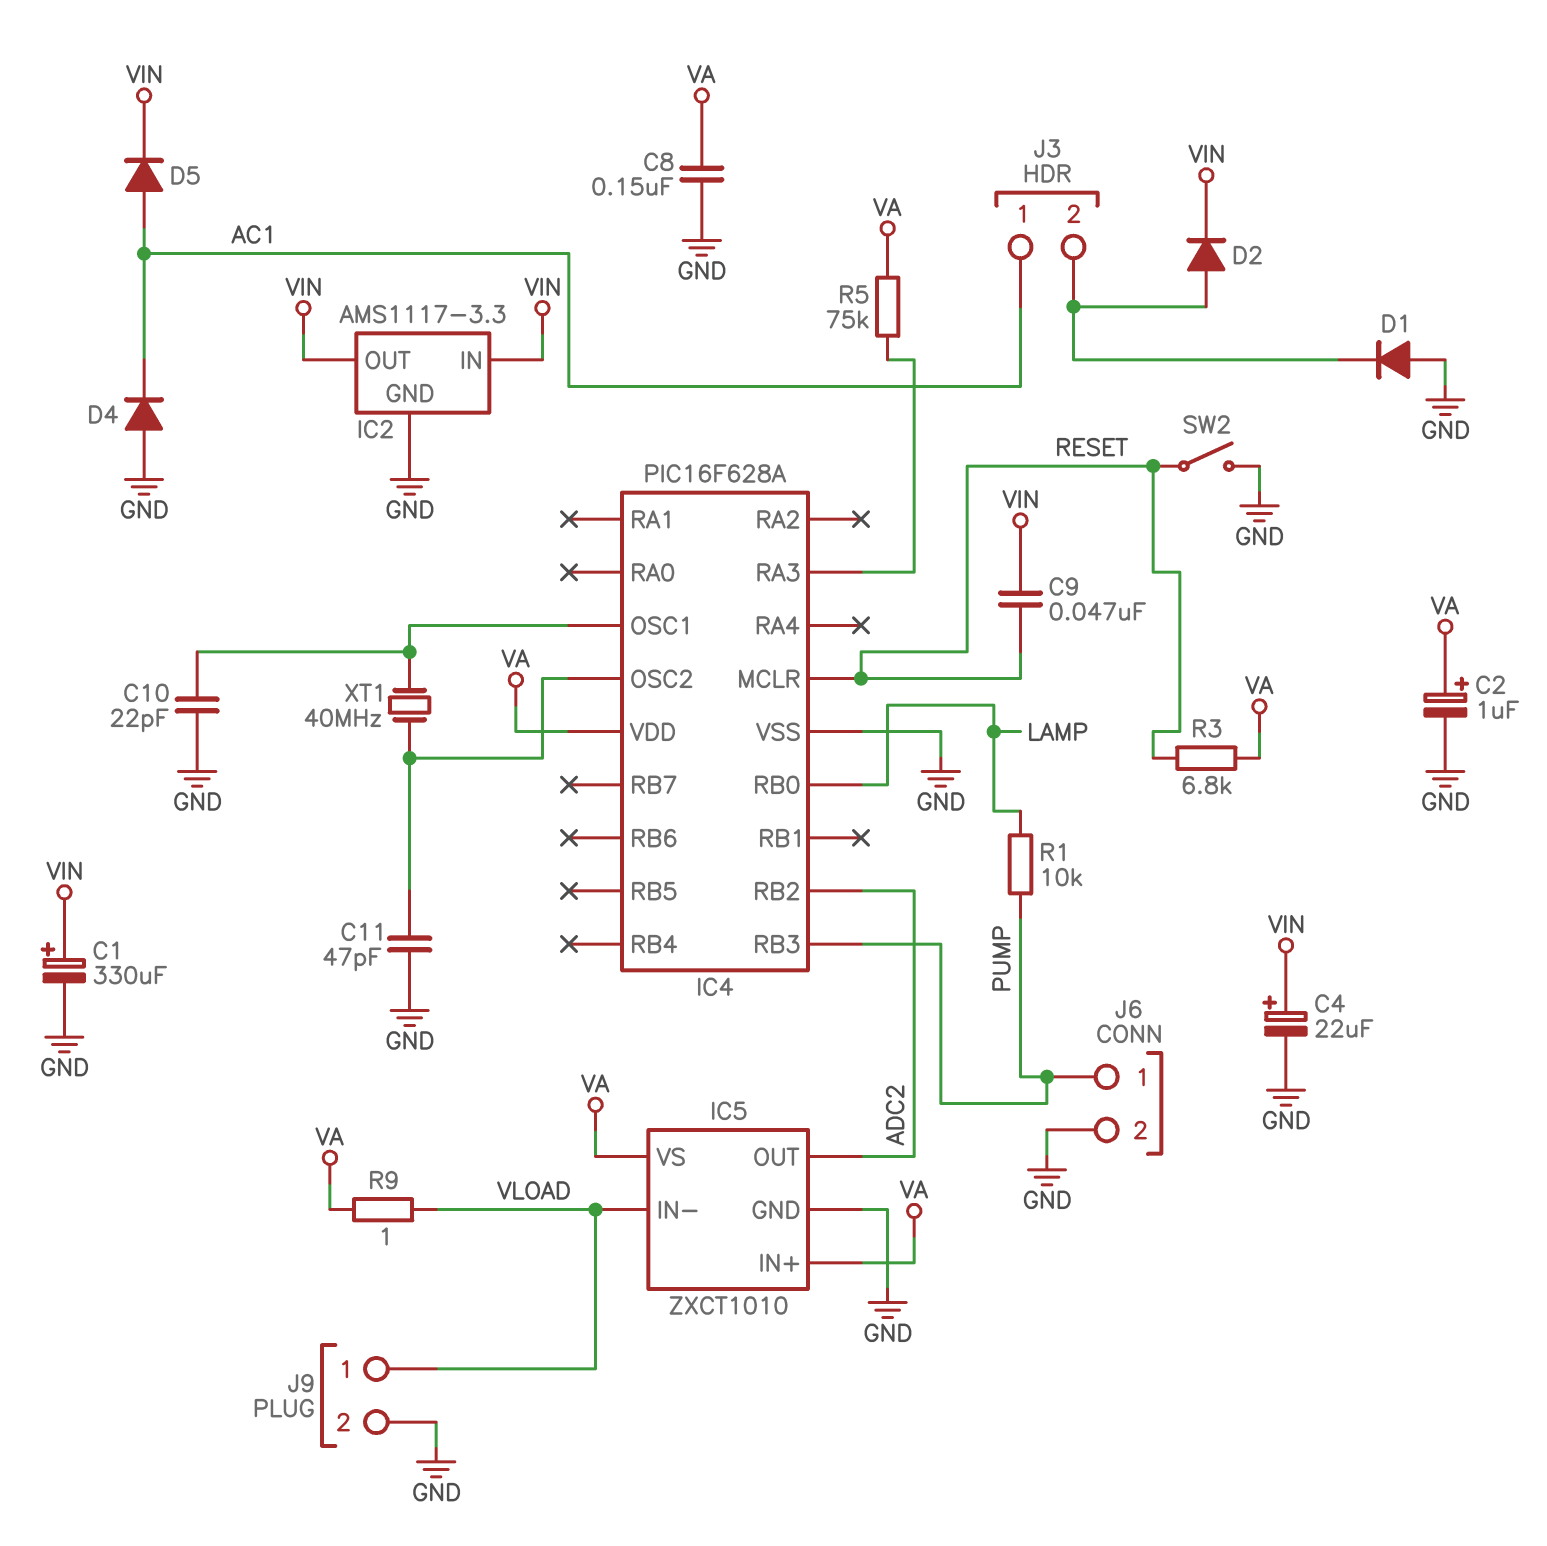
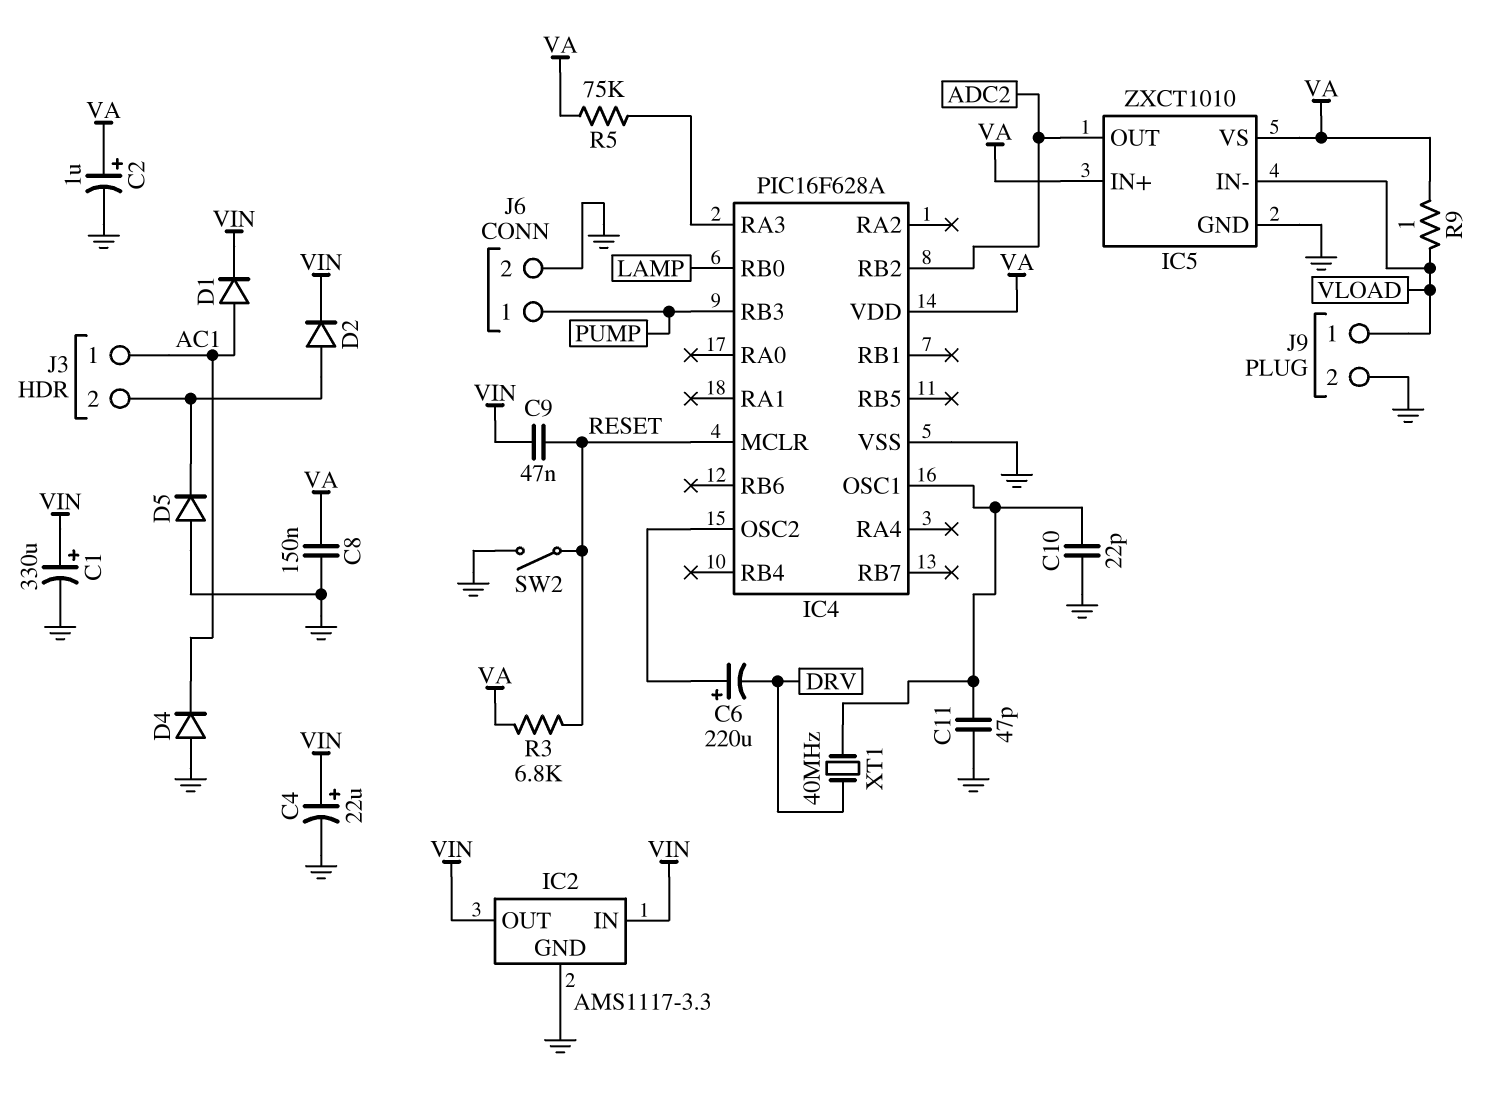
C6: none -> 220uF (plus IC4/OSC2, minus DRV)
C11: 47pF (GND, IC4/OSC2) -> 47pF (GND, IC4/OSC1)
D1: diode (A GND, K J3/2) -> diode (A AC1, K VIN)
D5: diode (A AC1, K VIN) -> diode (A GND, K J3/2)
R1: 10k (LAMP, PUMP) -> none
XT1: 40MHz (IC4/OSC1, IC4/OSC2) -> 40MHz (DRV, IC4/OSC1)

